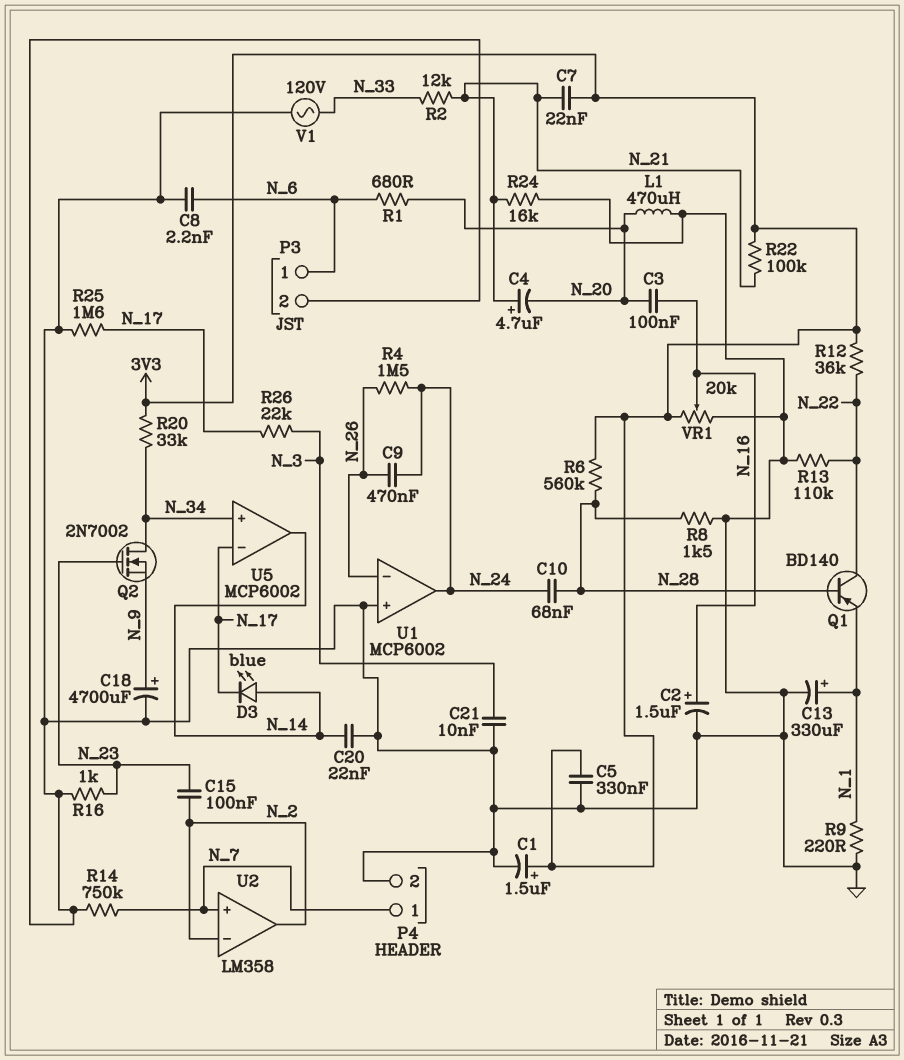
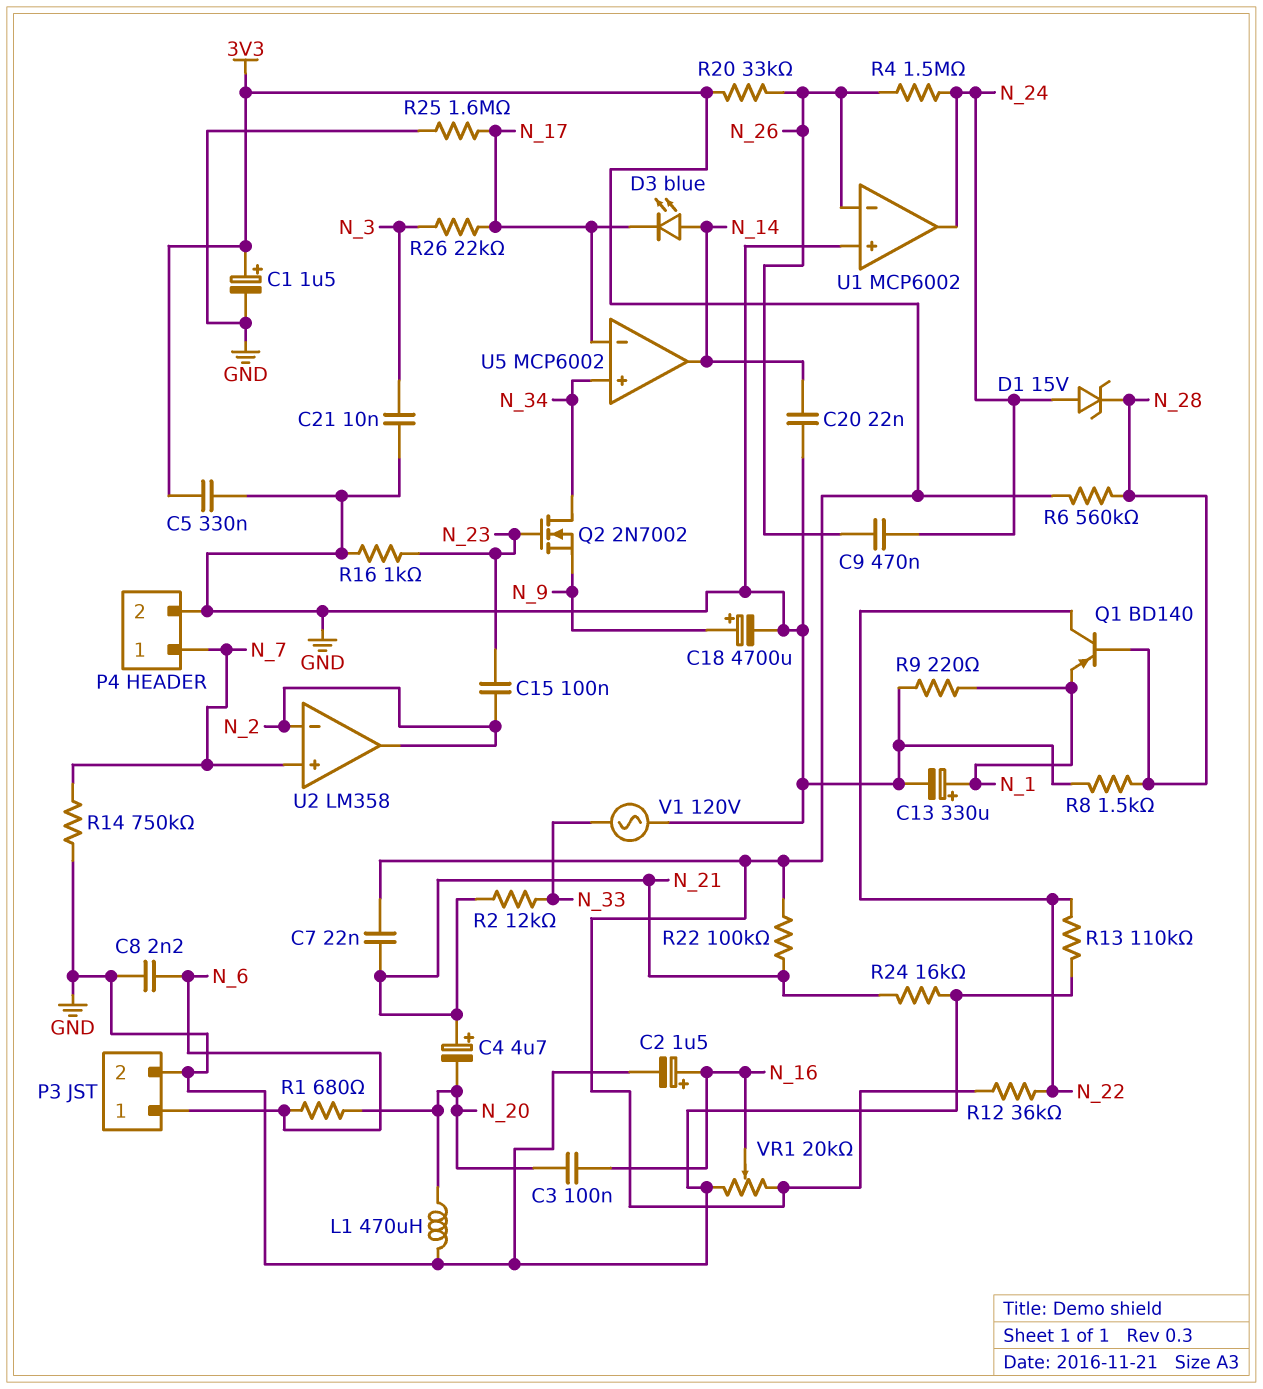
C10: 68nF (N_24, N_28) -> none
D1: none -> zener 15V (A N_24, K N_28)
R20: 33k (3V3, N_34) -> 33k (3V3, N_26)

